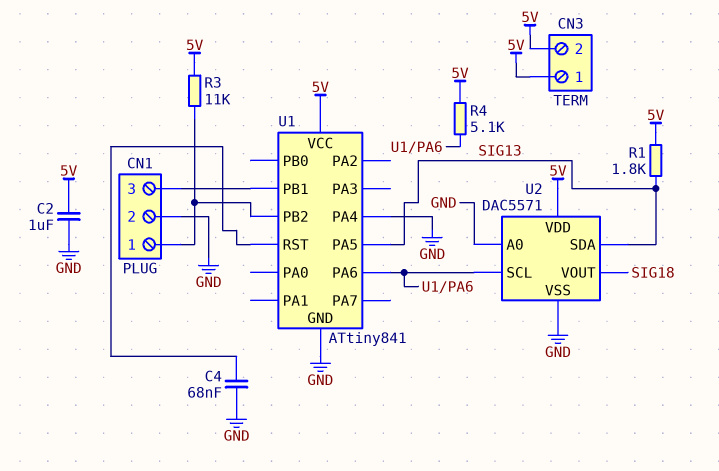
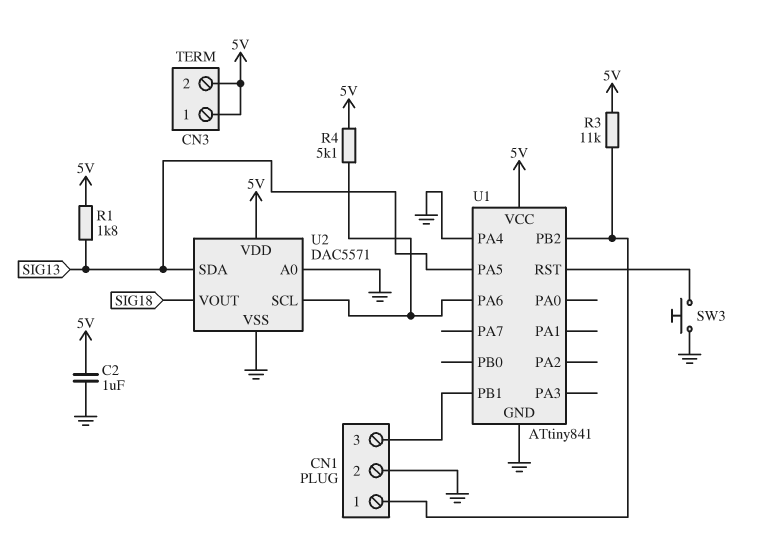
C4: 68nF (GND, U1/RST) -> none
SW3: none -> button (GND, U1/RST)

